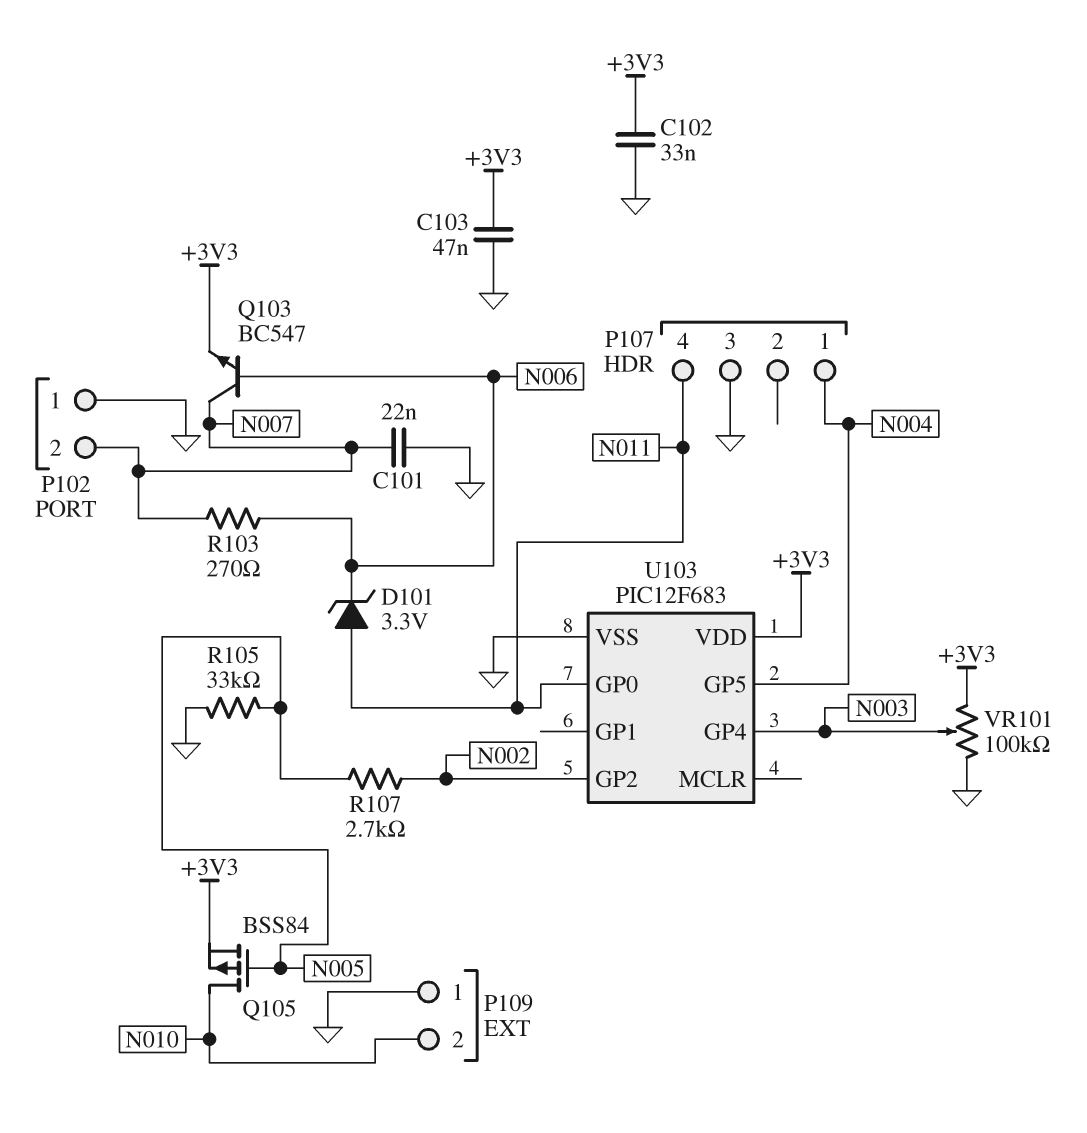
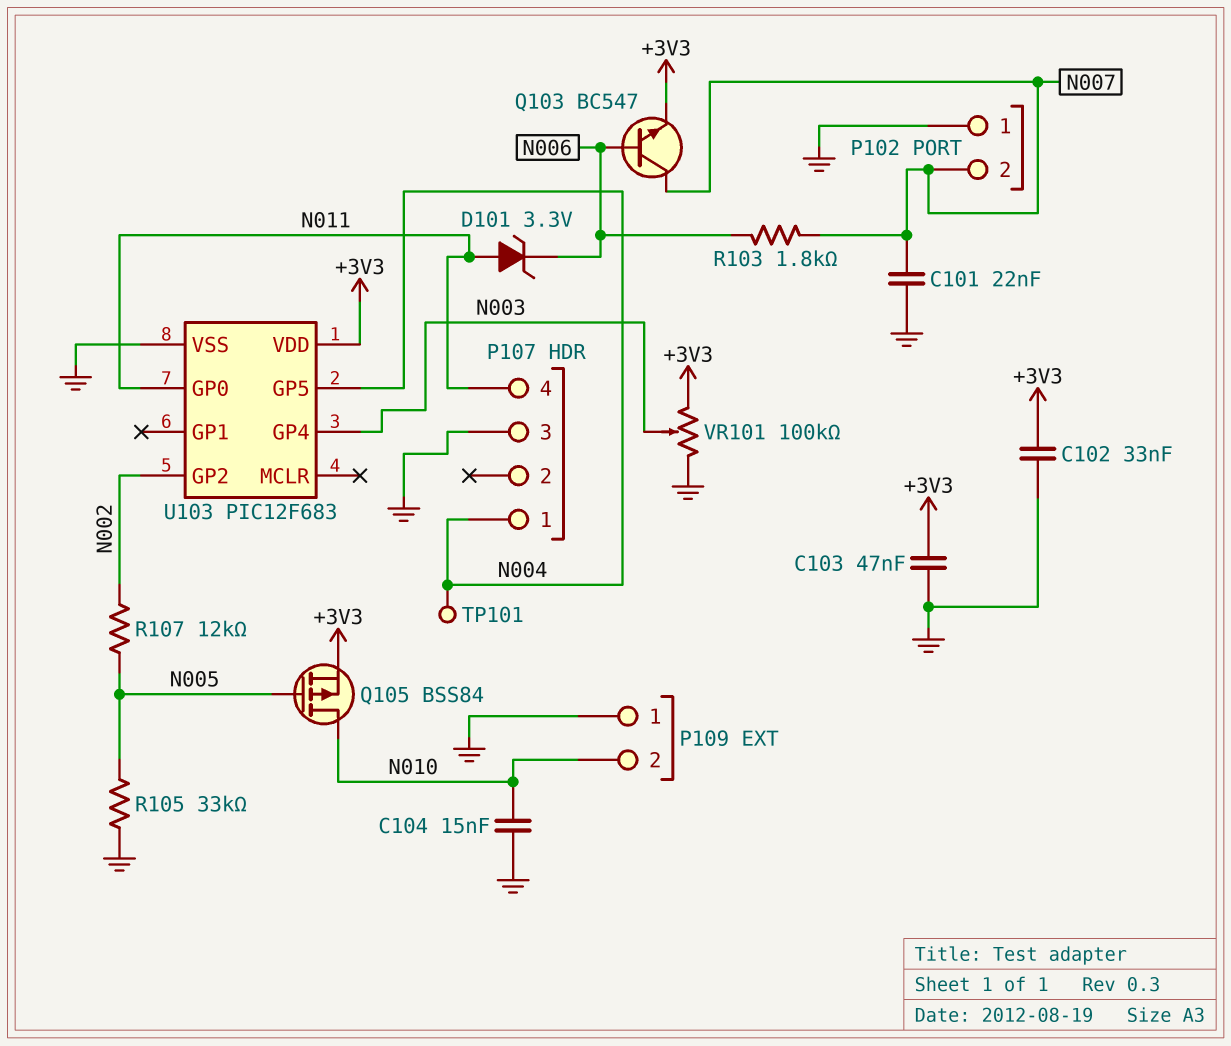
C104: none -> 15nF (GND, N010)
R103: 270 (N006, N007) -> 1.8k (N006, N007)
R107: 2.7k (N002, N005) -> 12k (N002, N005)
TP101: none -> test point (N004)

